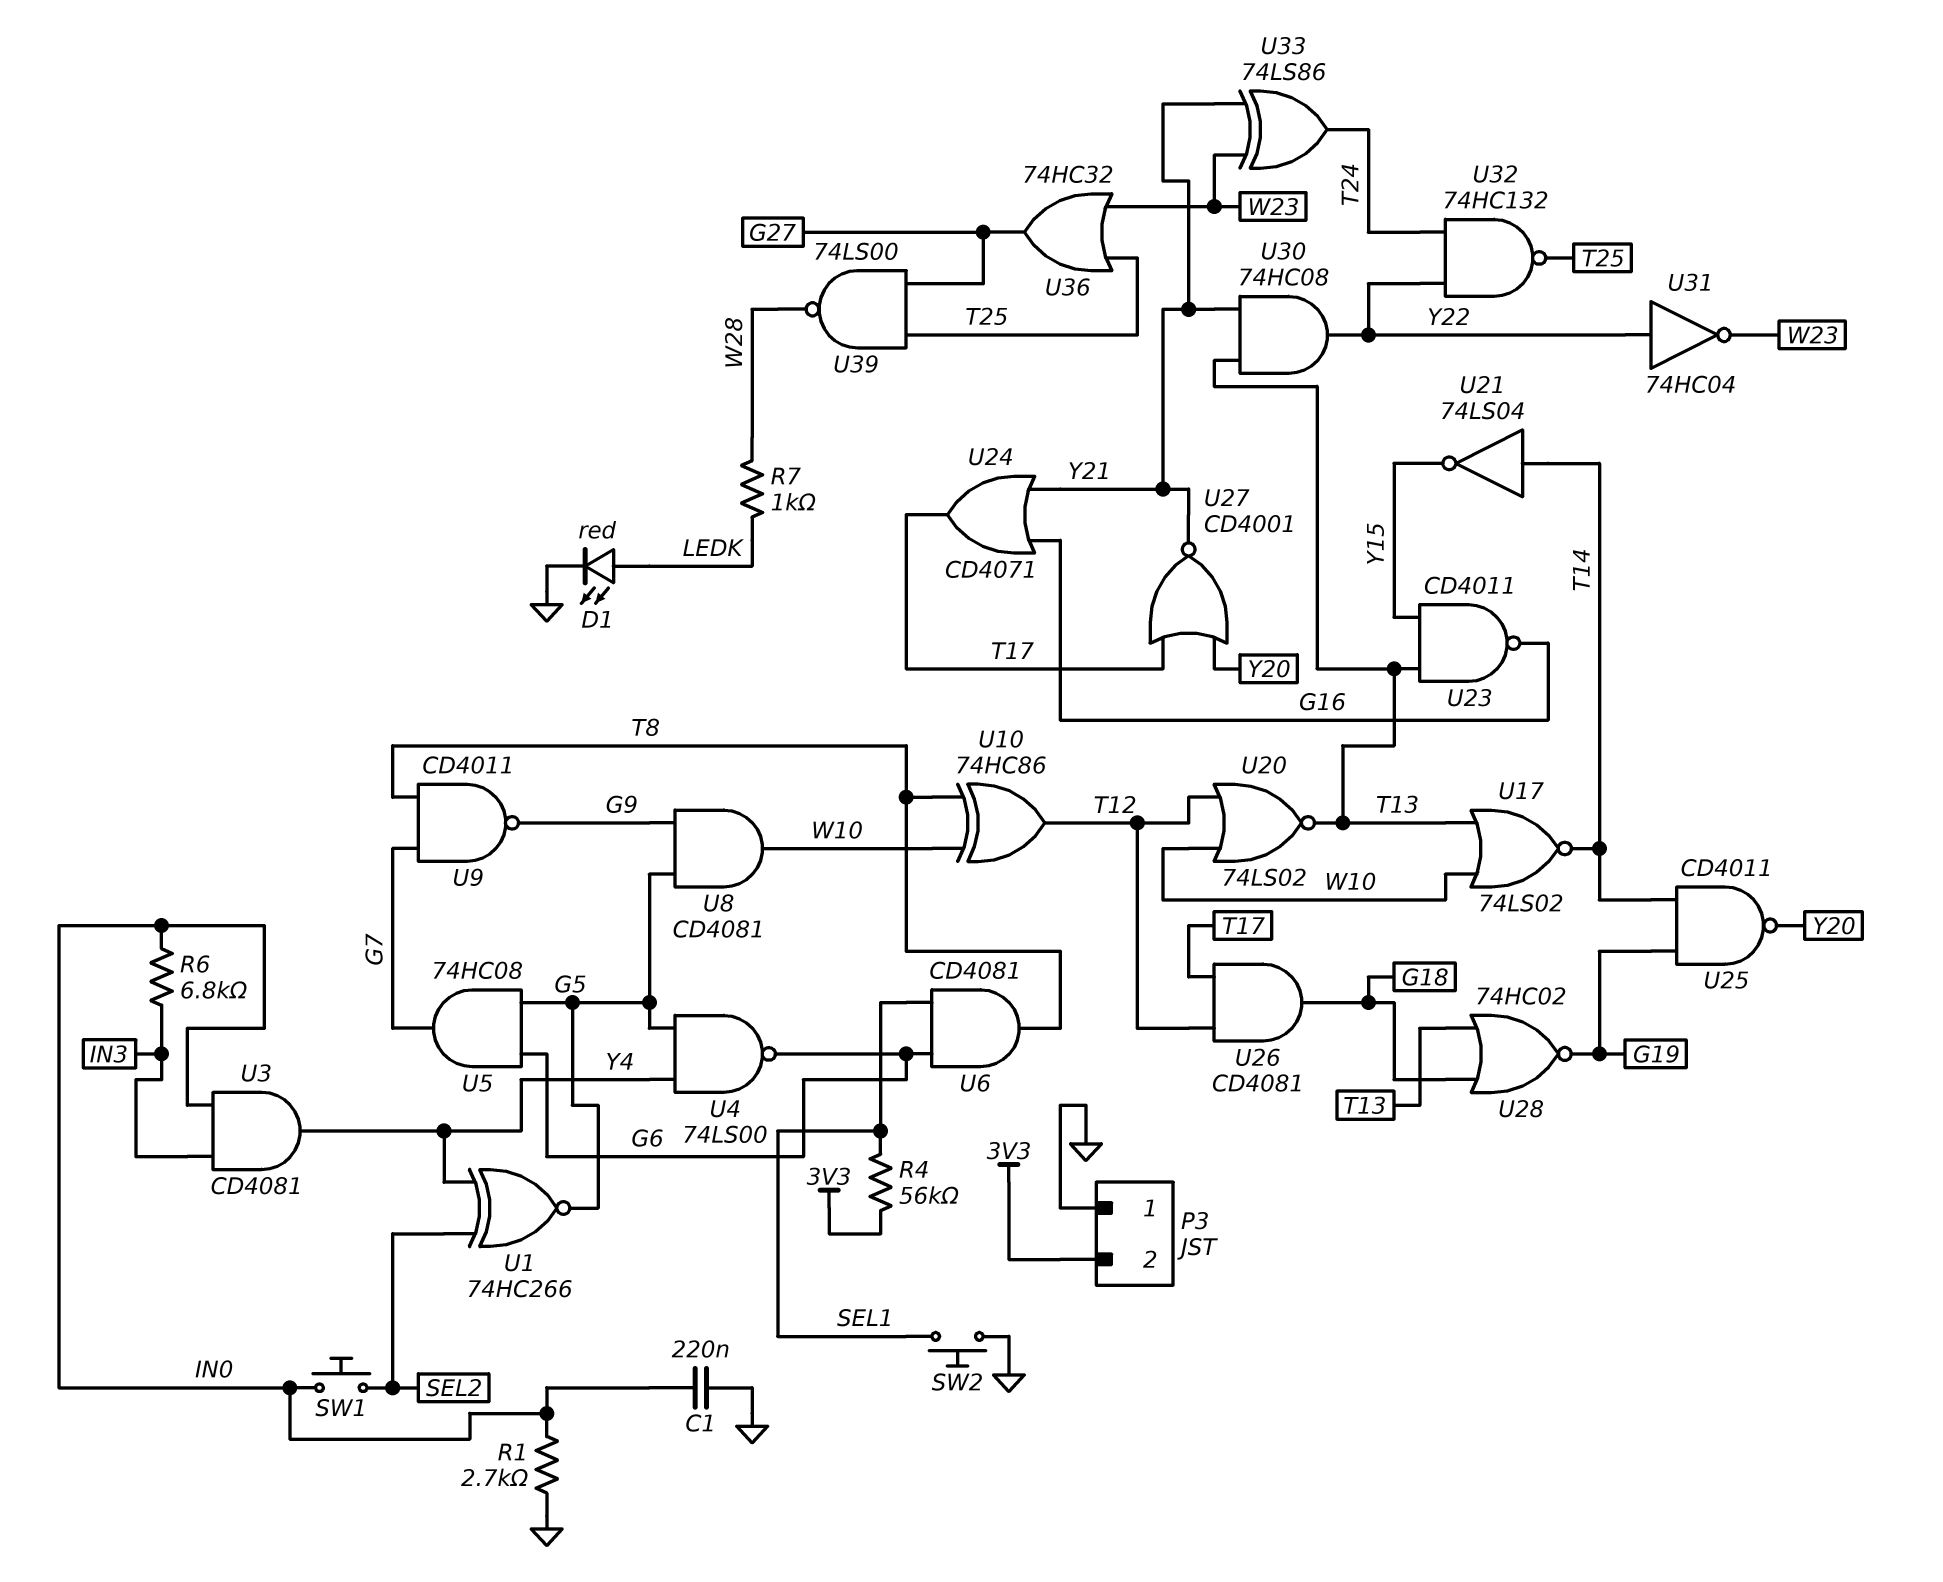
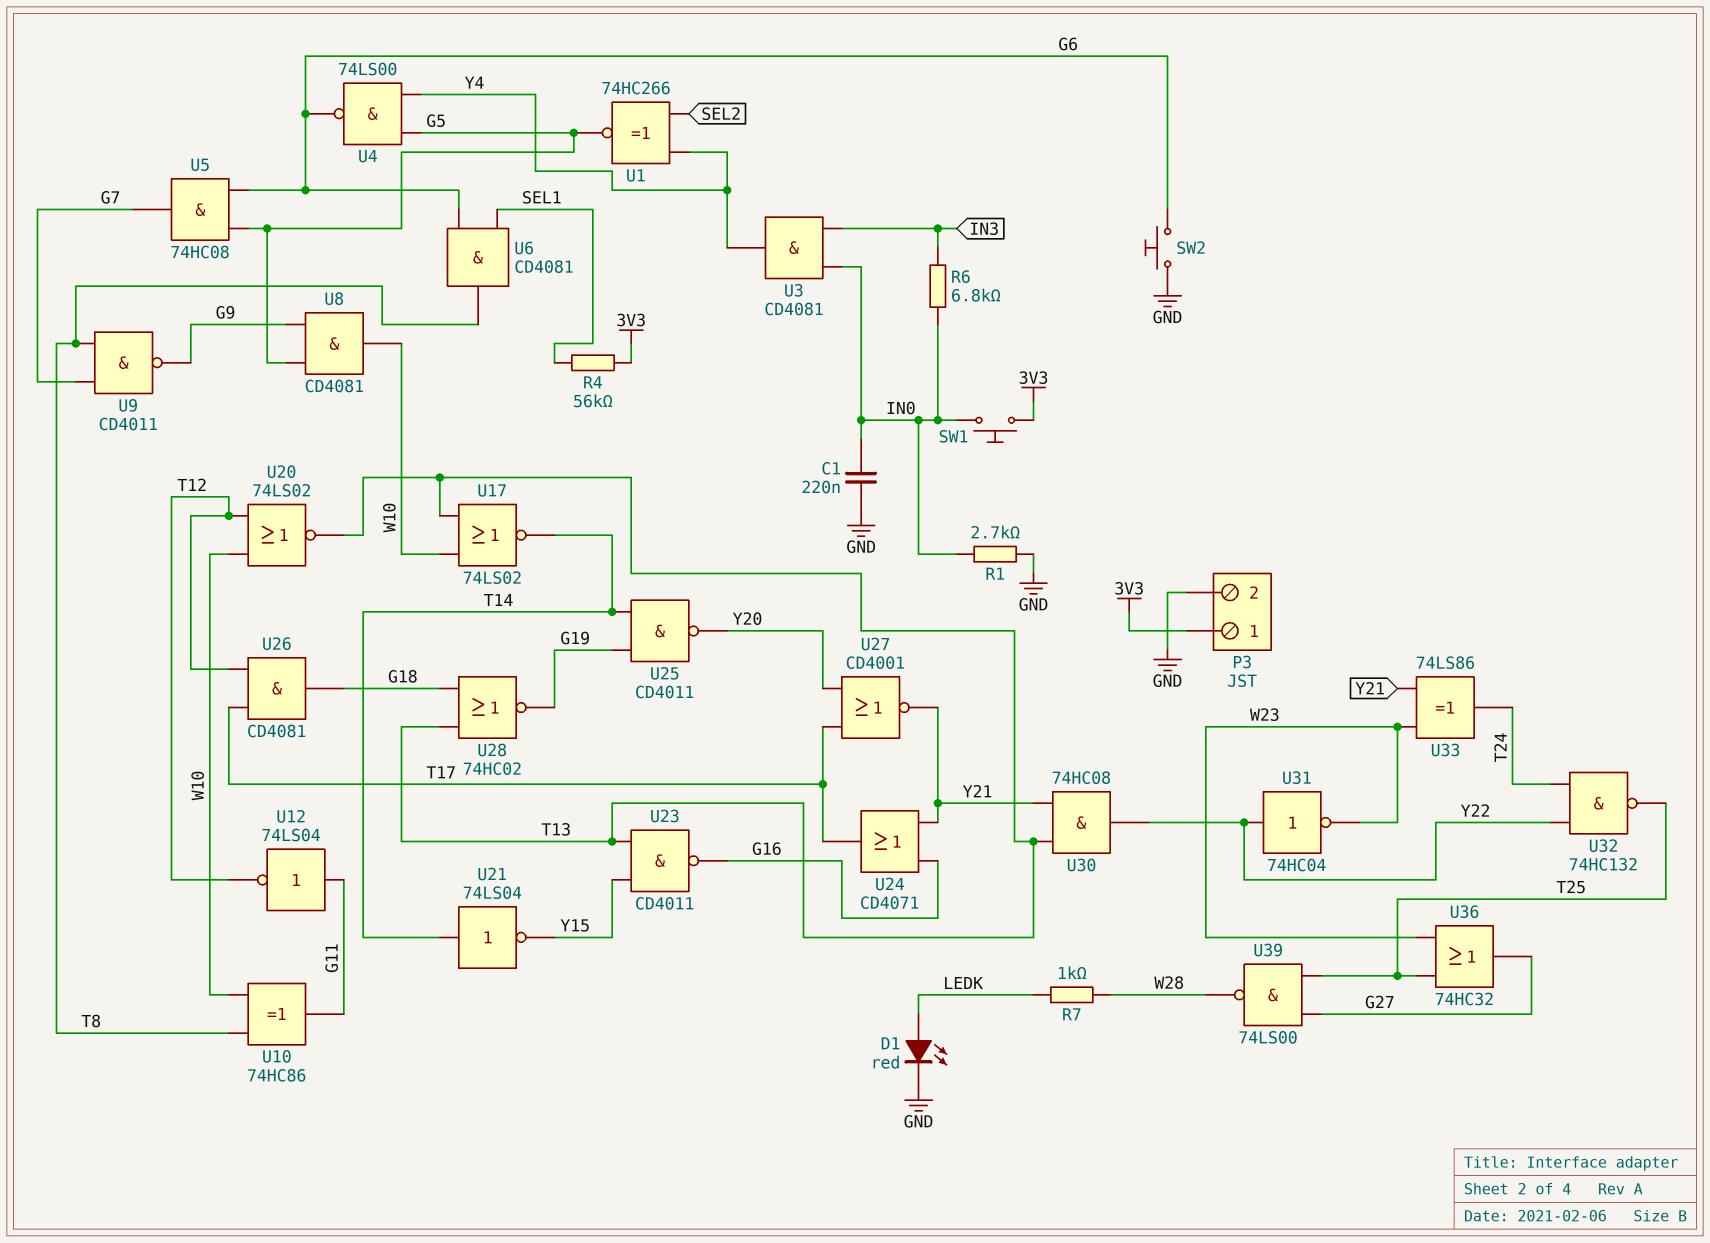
P3 pin 1: GND -> 3V3
P3 pin 2: 3V3 -> GND
SW1: button (IN0, SEL2) -> button (3V3, IN0)
SW2: button (GND, SEL1) -> button (G6, GND)
U10: XOR 74HC86 (in T8, in W10, out T12) -> XOR 74HC86 (in T8, in W10, out G11)
U12: none -> NOT 74LS04 (in G11, out T12)

